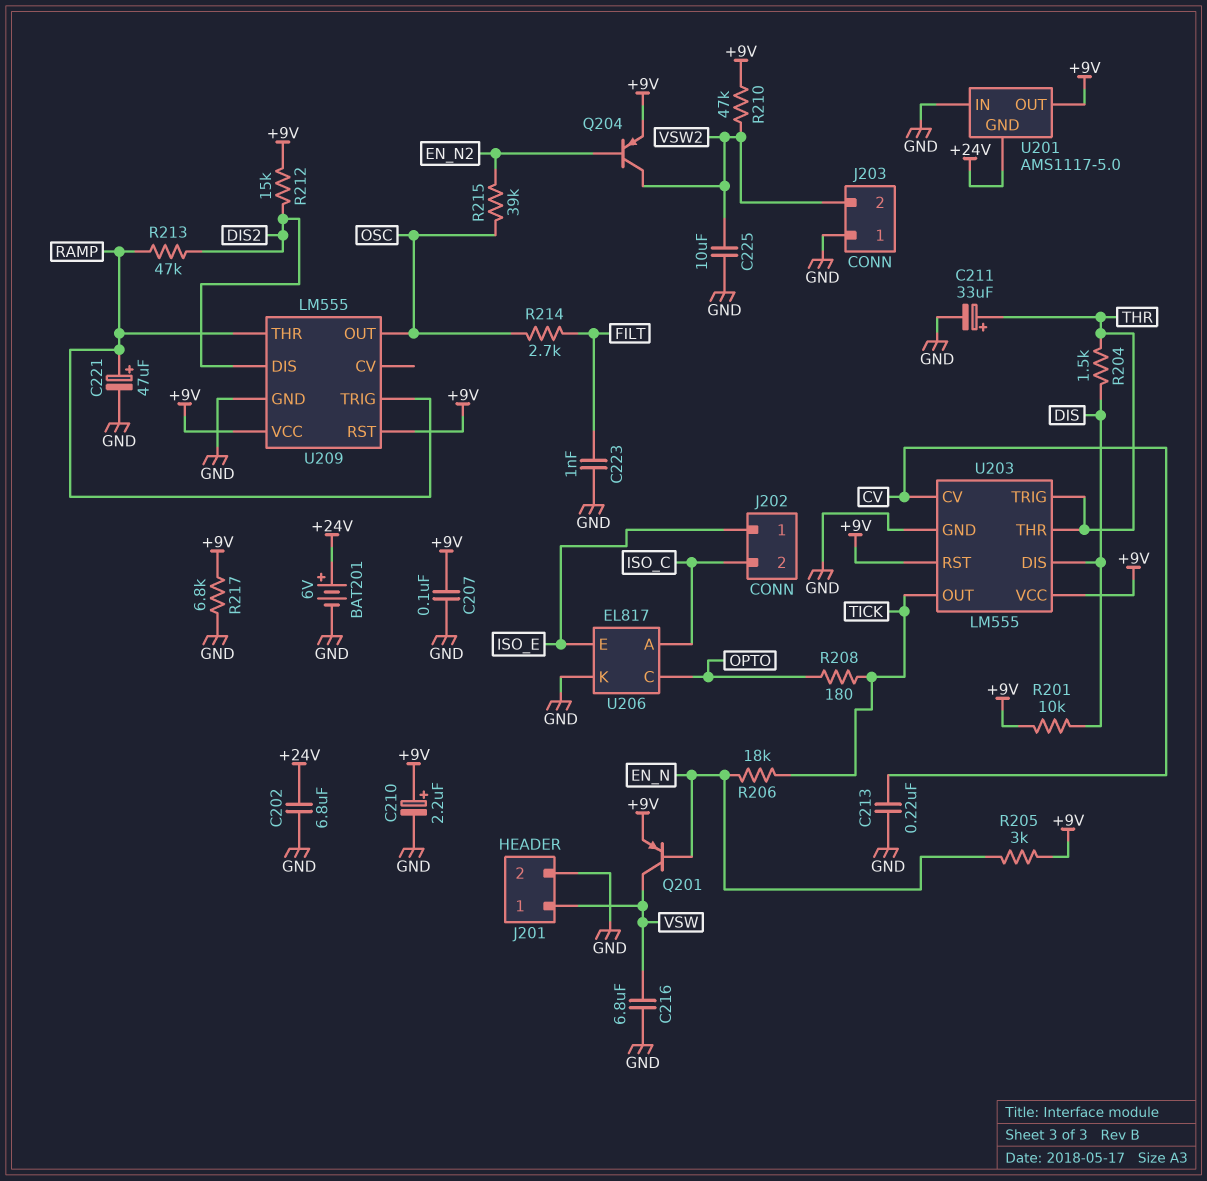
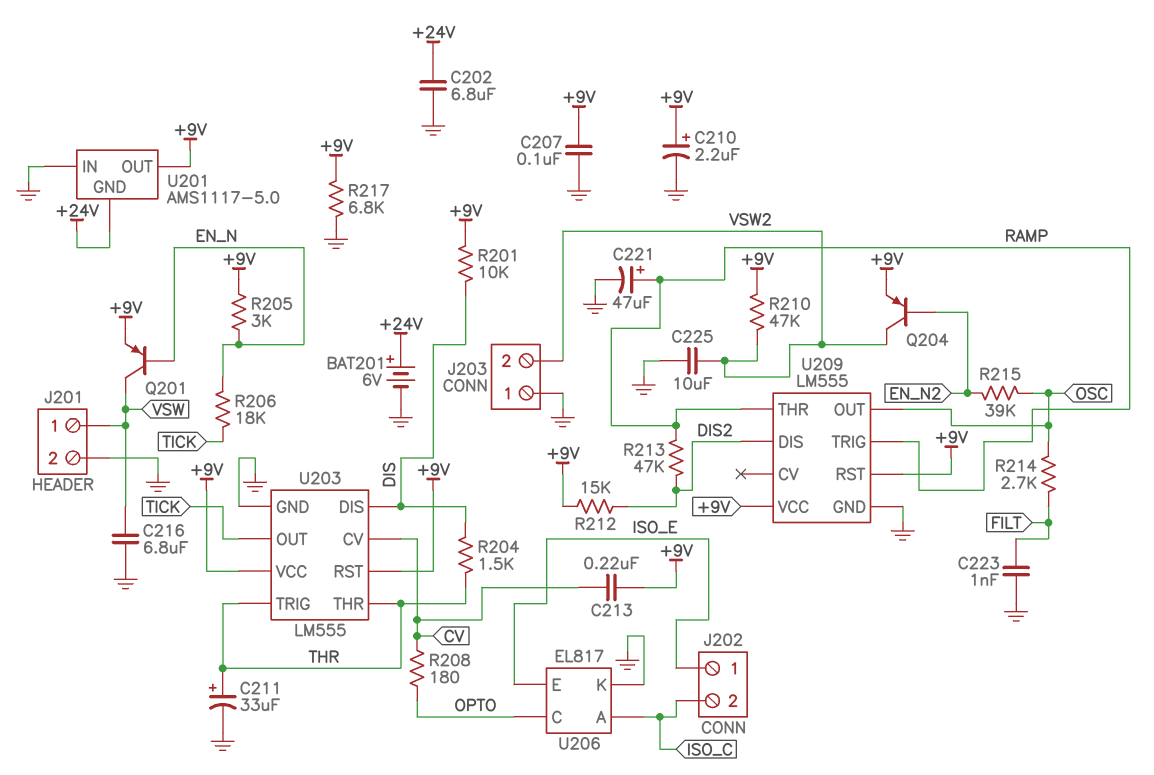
C213: 220nF (CV, GND) -> 220nF (+9V, CV)
R208: 180 (OPTO, TICK) -> 180 (CV, OPTO)

